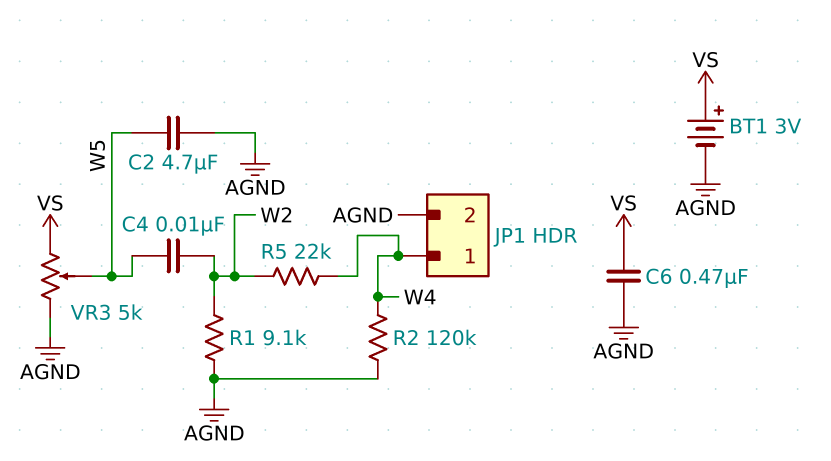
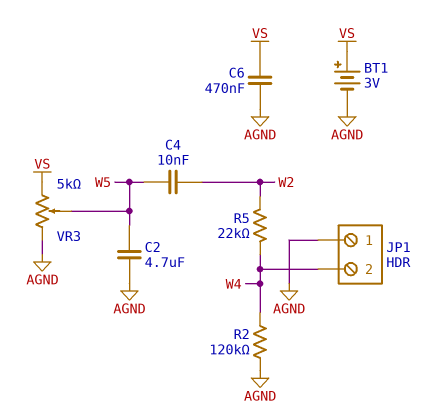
JP1 pin 1: W4 -> AGND
JP1 pin 2: AGND -> W4
R1: 9.1k (AGND, W2) -> none

